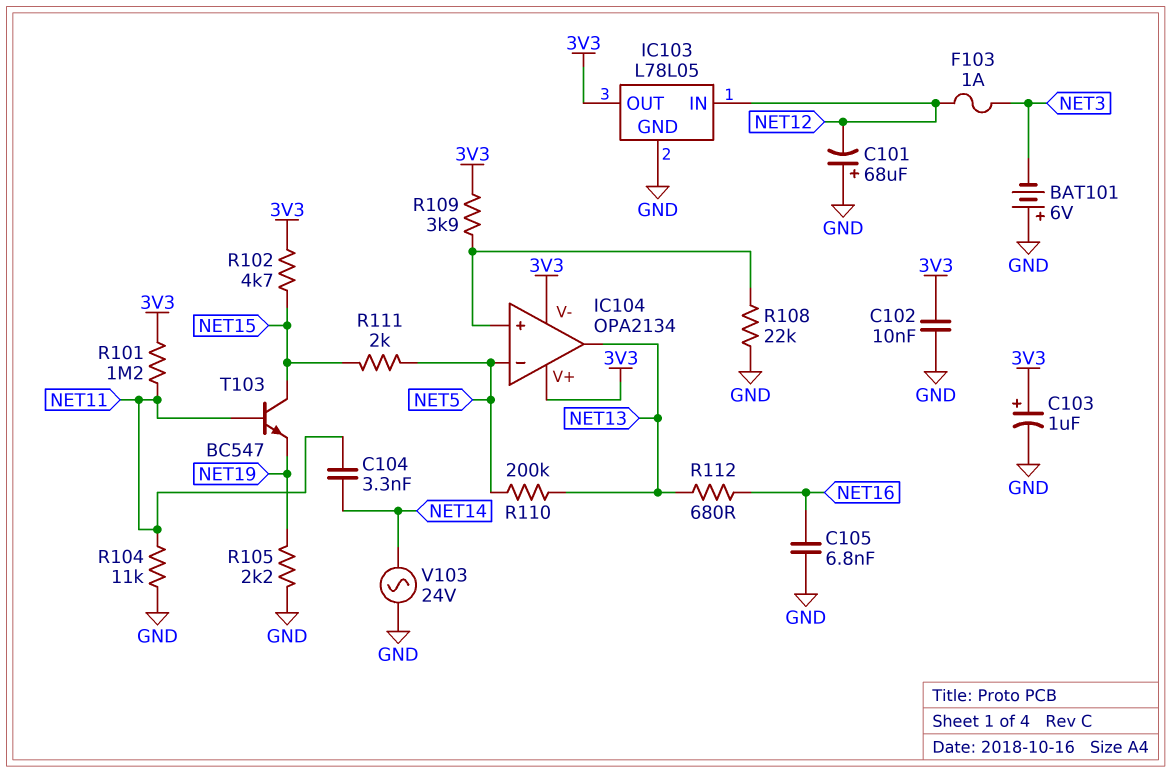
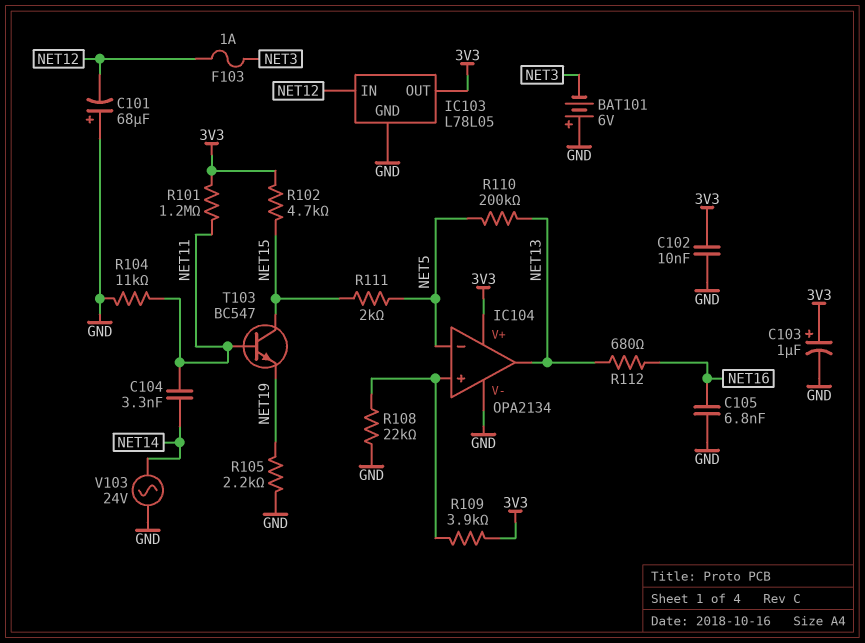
IC104 pin V-: 3V3 -> GND

